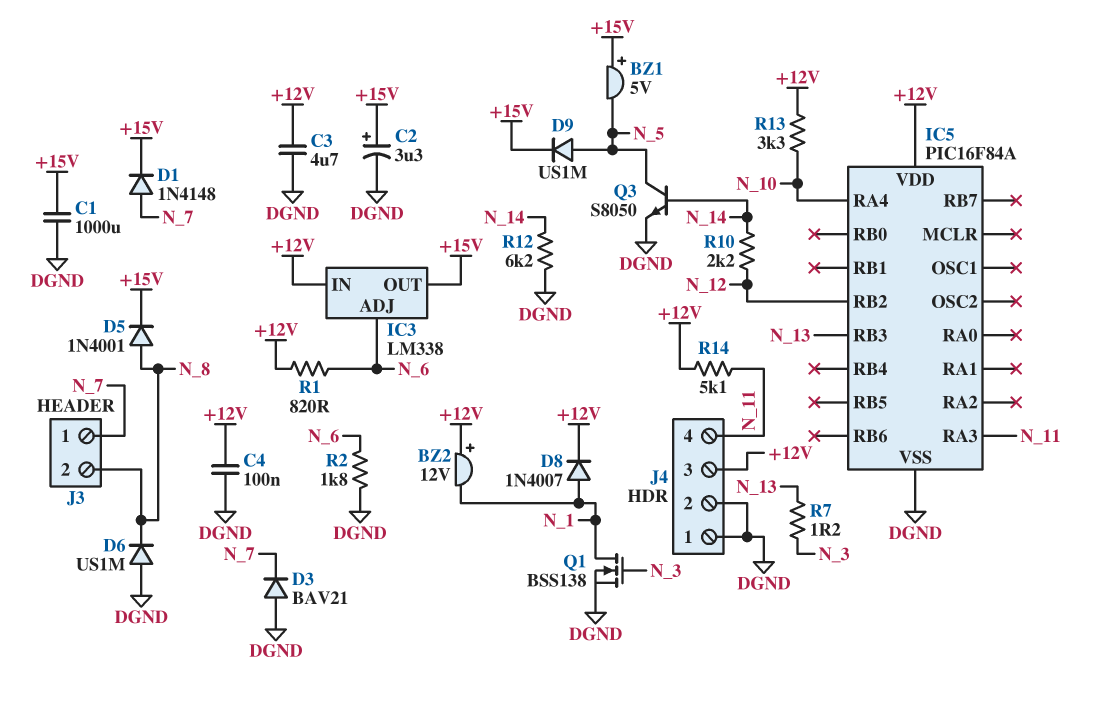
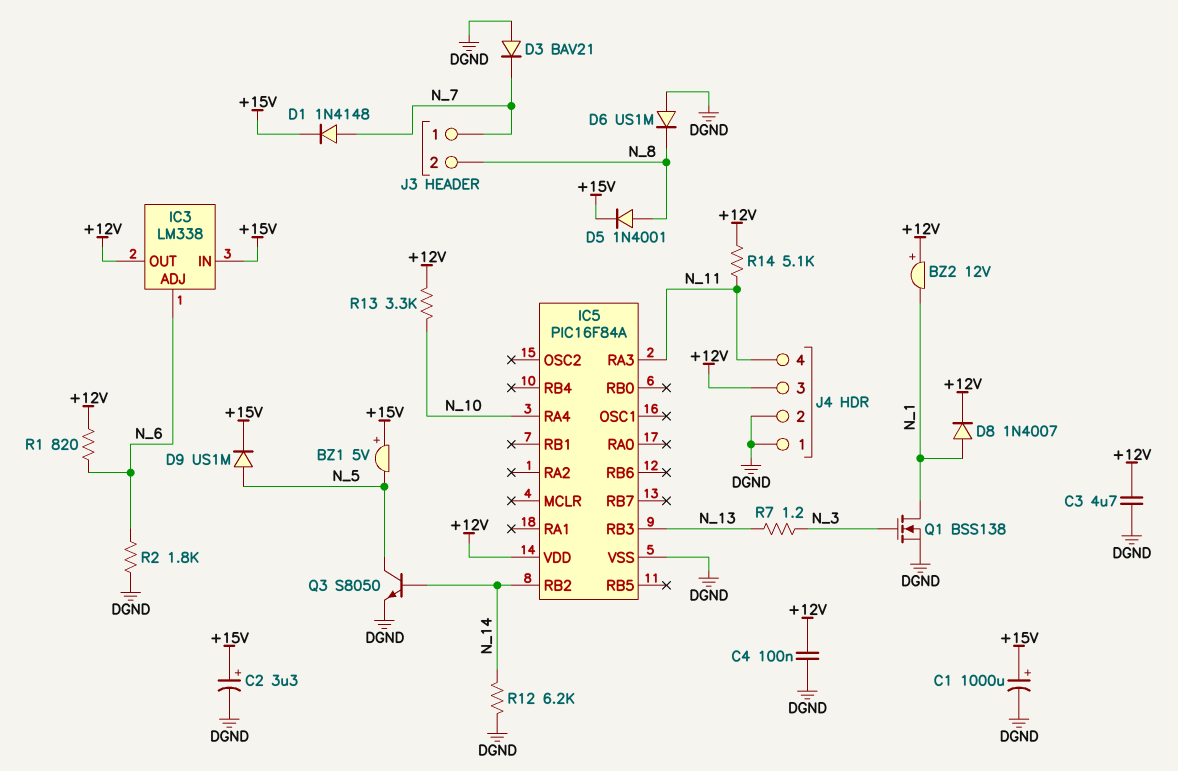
C1: 1000uF (+15V, DGND) -> 1000uF (plus +15V, minus DGND)
IC3 pin IN: +12V -> +15V
IC3 pin OUT: +15V -> +12V
IC5 pin RB2: N_12 -> N_14
R10: 2.2k (N_12, N_14) -> none

